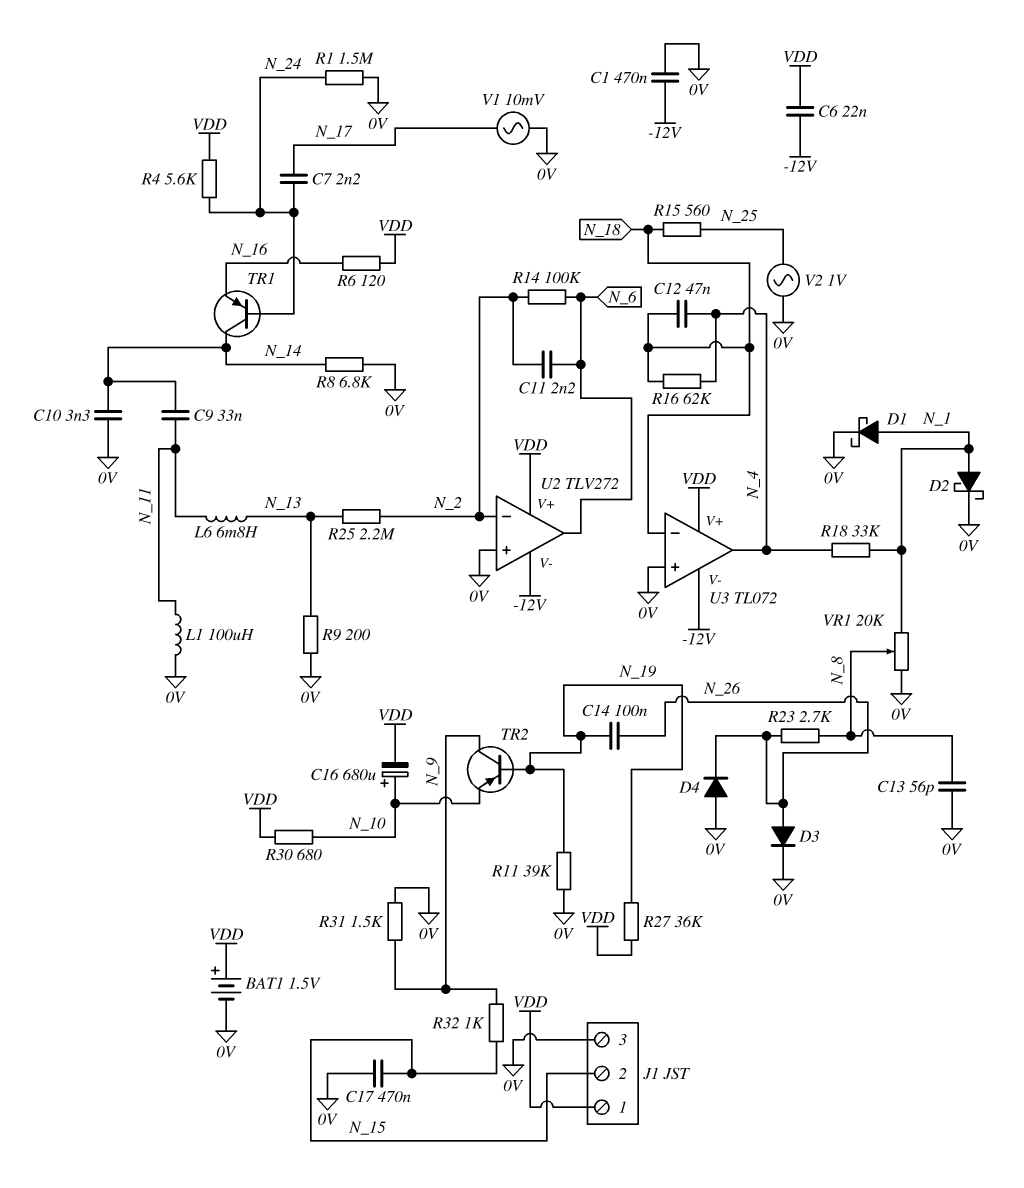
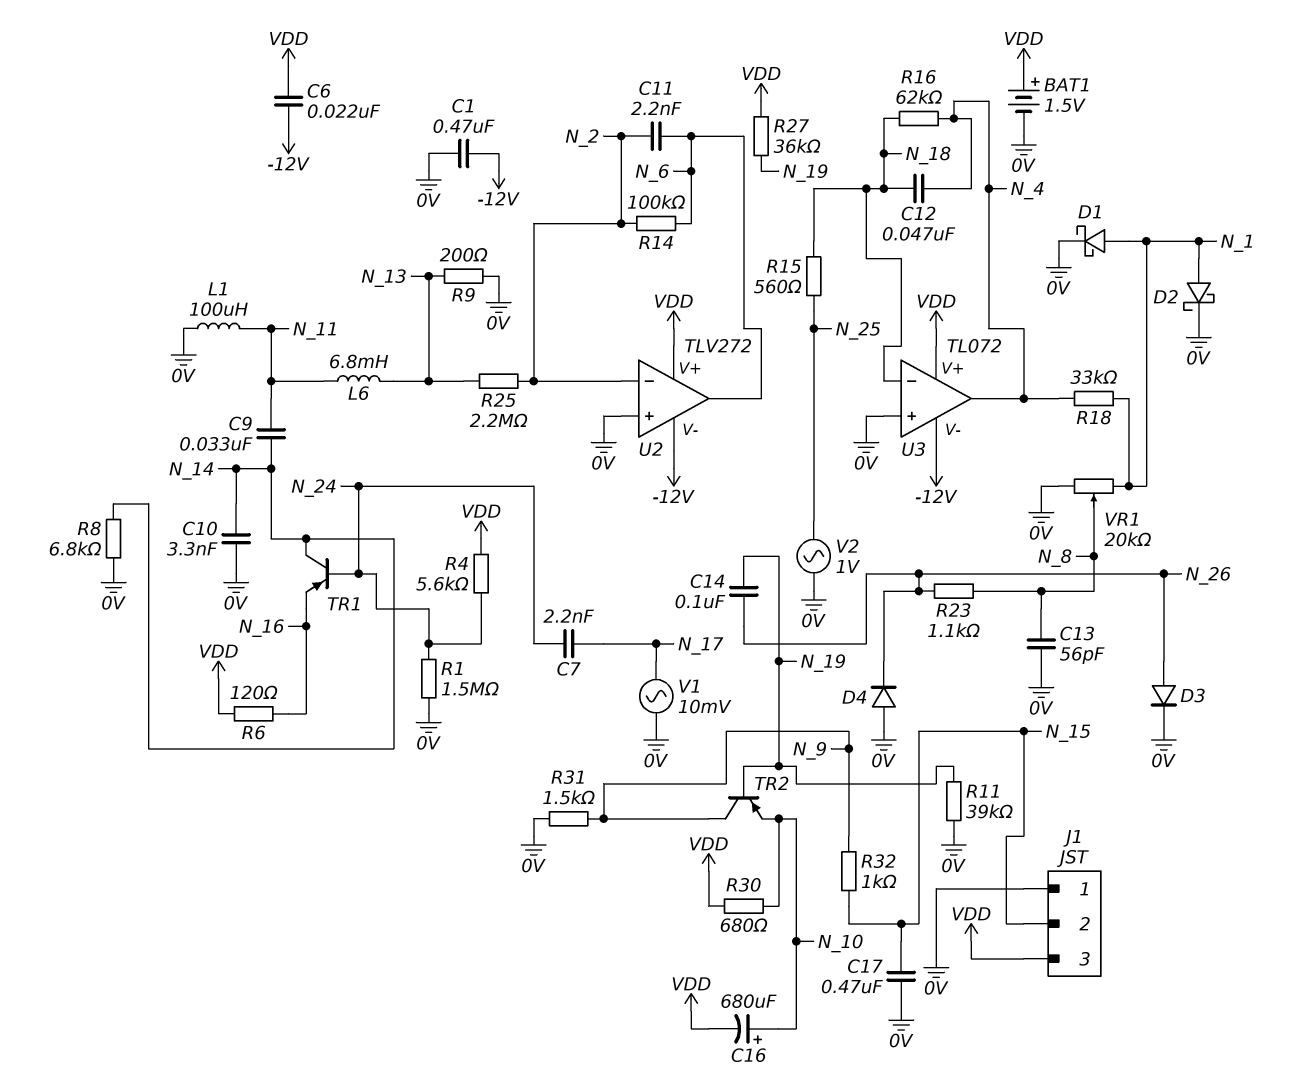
J1 pin 1: VDD -> 0V
J1 pin 3: 0V -> VDD
R23: 2.7k (N_8, N_26) -> 1.1k (N_8, N_26)

